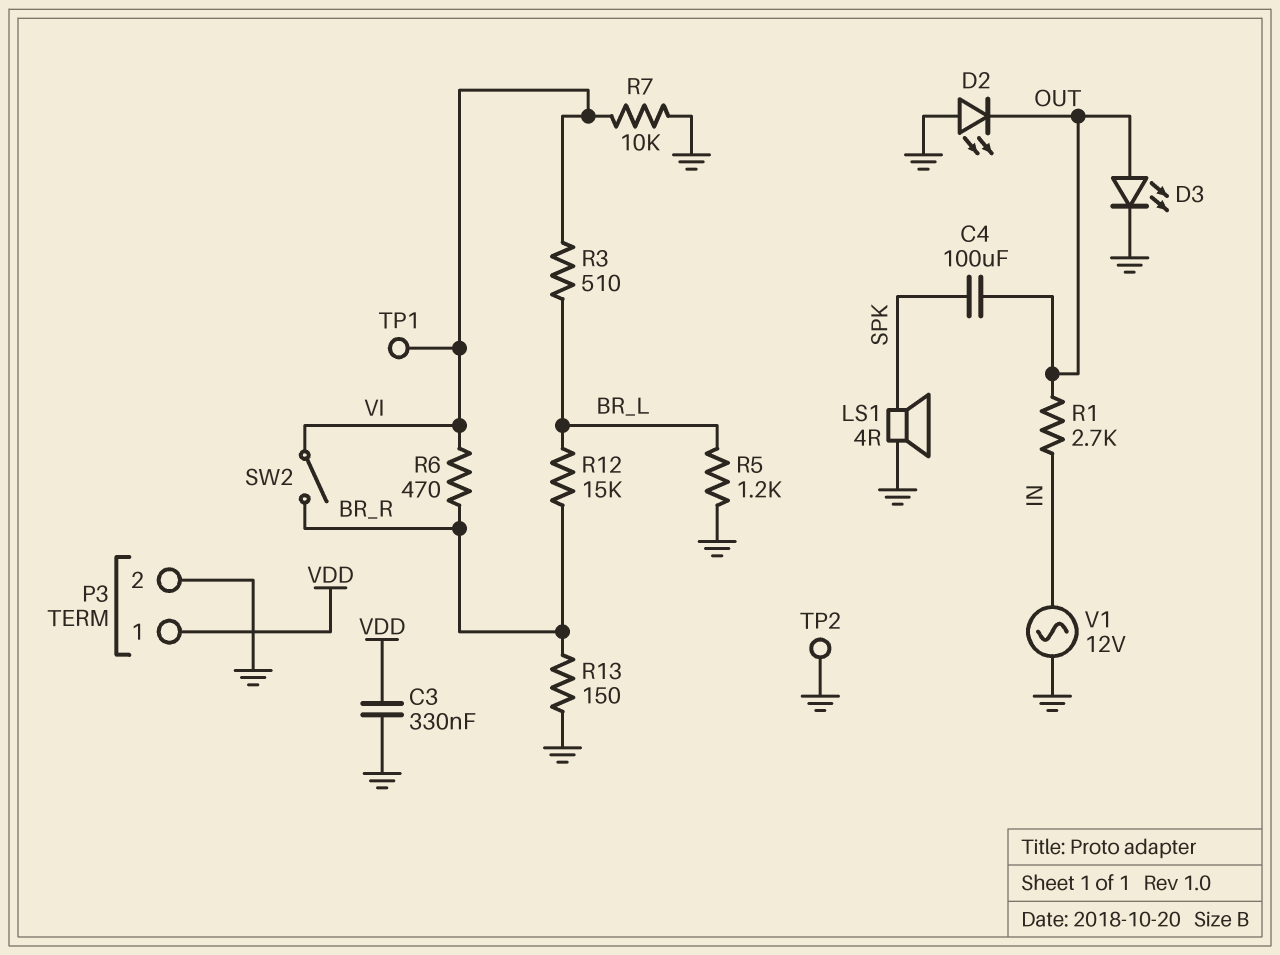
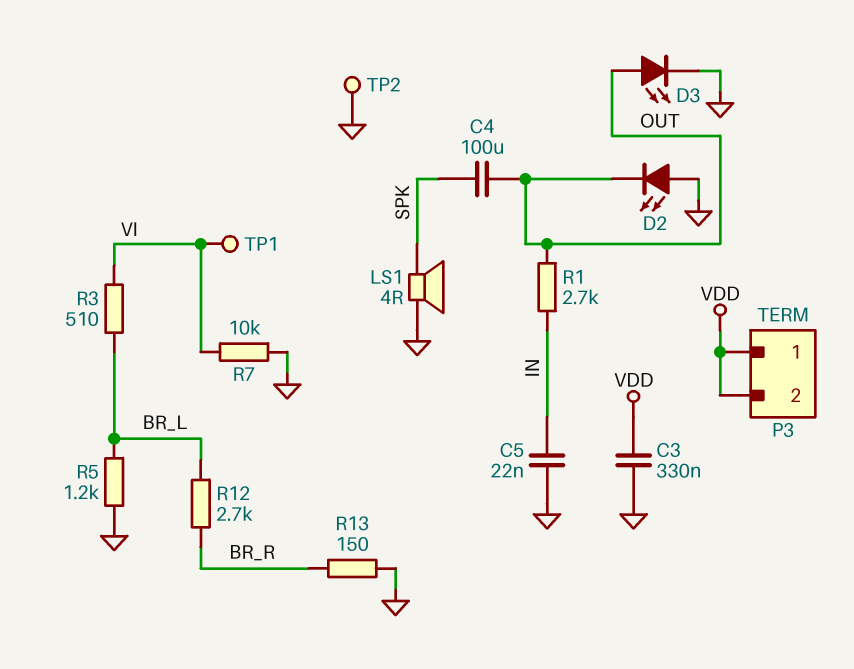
C5: none -> 22nF (GND, IN)
P3 pin 2: GND -> VDD
R6: 470 (BR_R, VI) -> none
R12: 15k (BR_L, BR_R) -> 2.7k (BR_L, BR_R)
SW2: switch (BR_R, VI) -> none
V1: AC 12V (GND, IN) -> none

